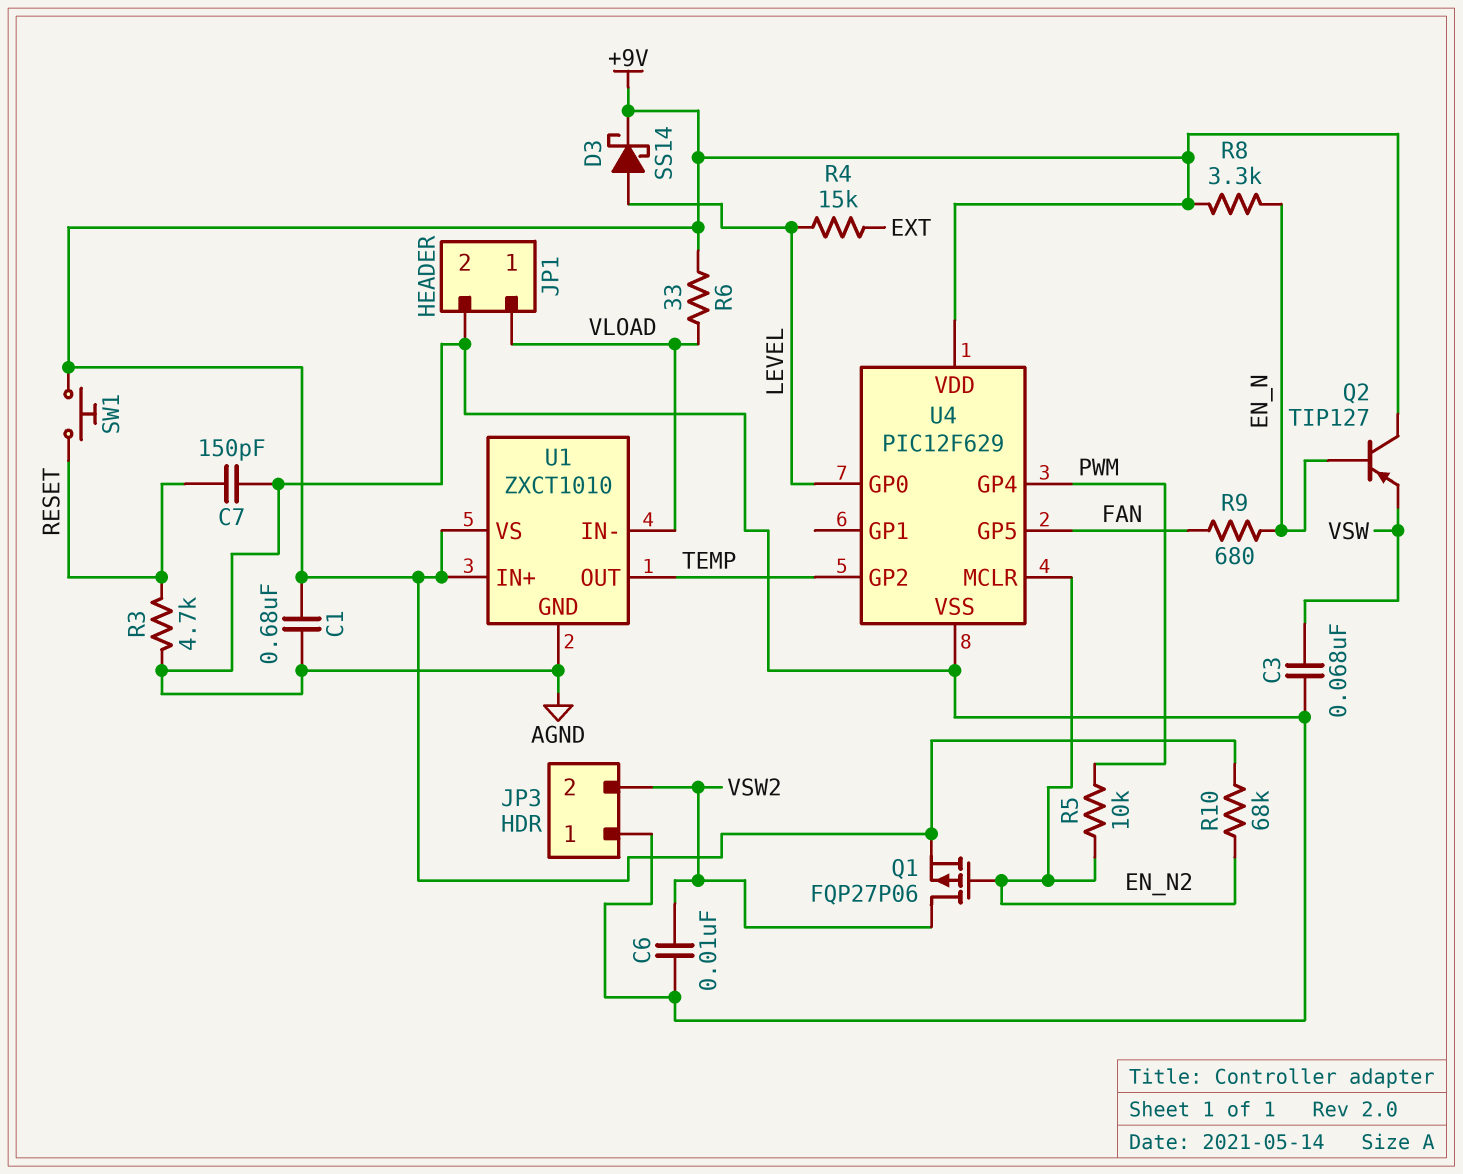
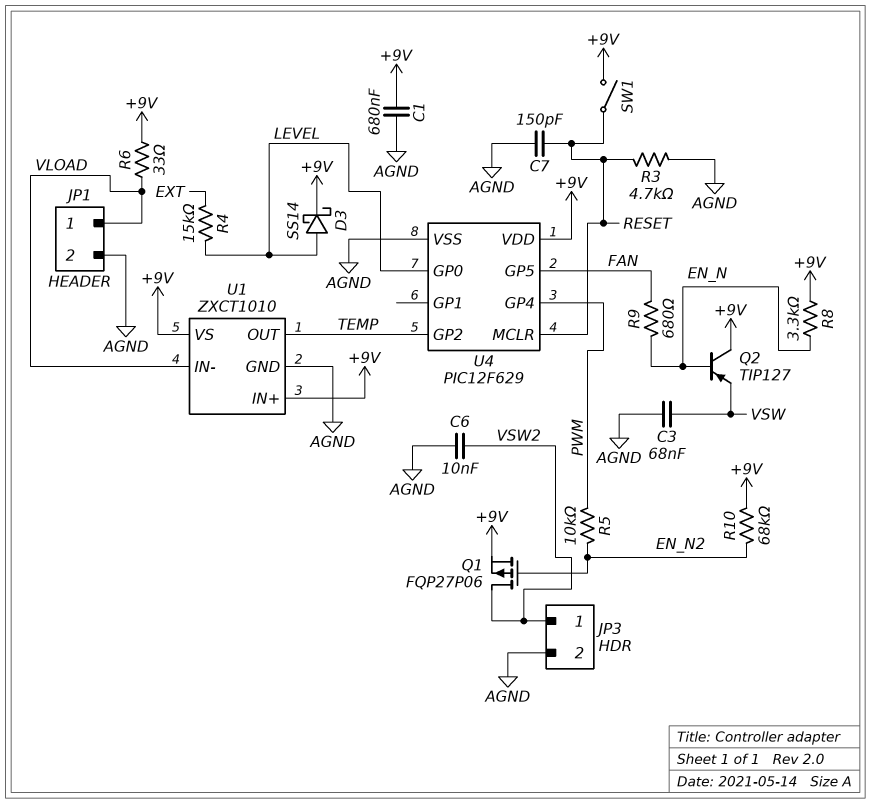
JP3 pin 1: AGND -> VSW2
JP3 pin 2: VSW2 -> AGND
SW1: button (+9V, RESET) -> switch (+9V, RESET)
U4 pin MCLR: EN_N2 -> RESET

